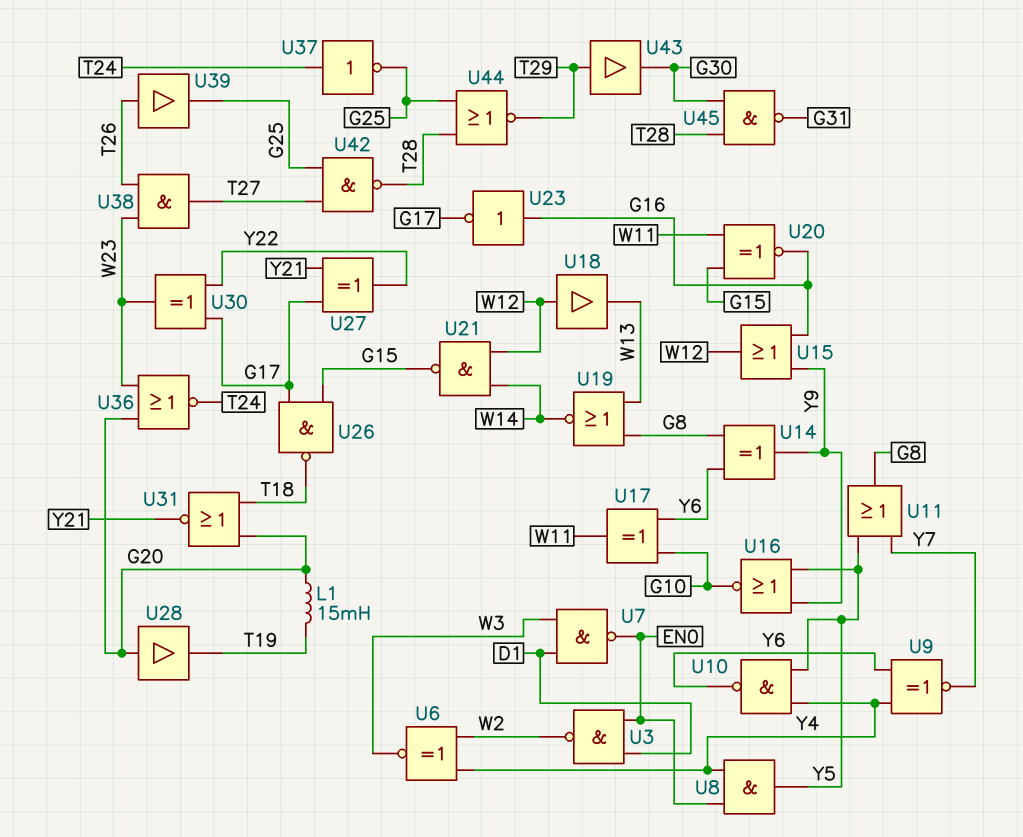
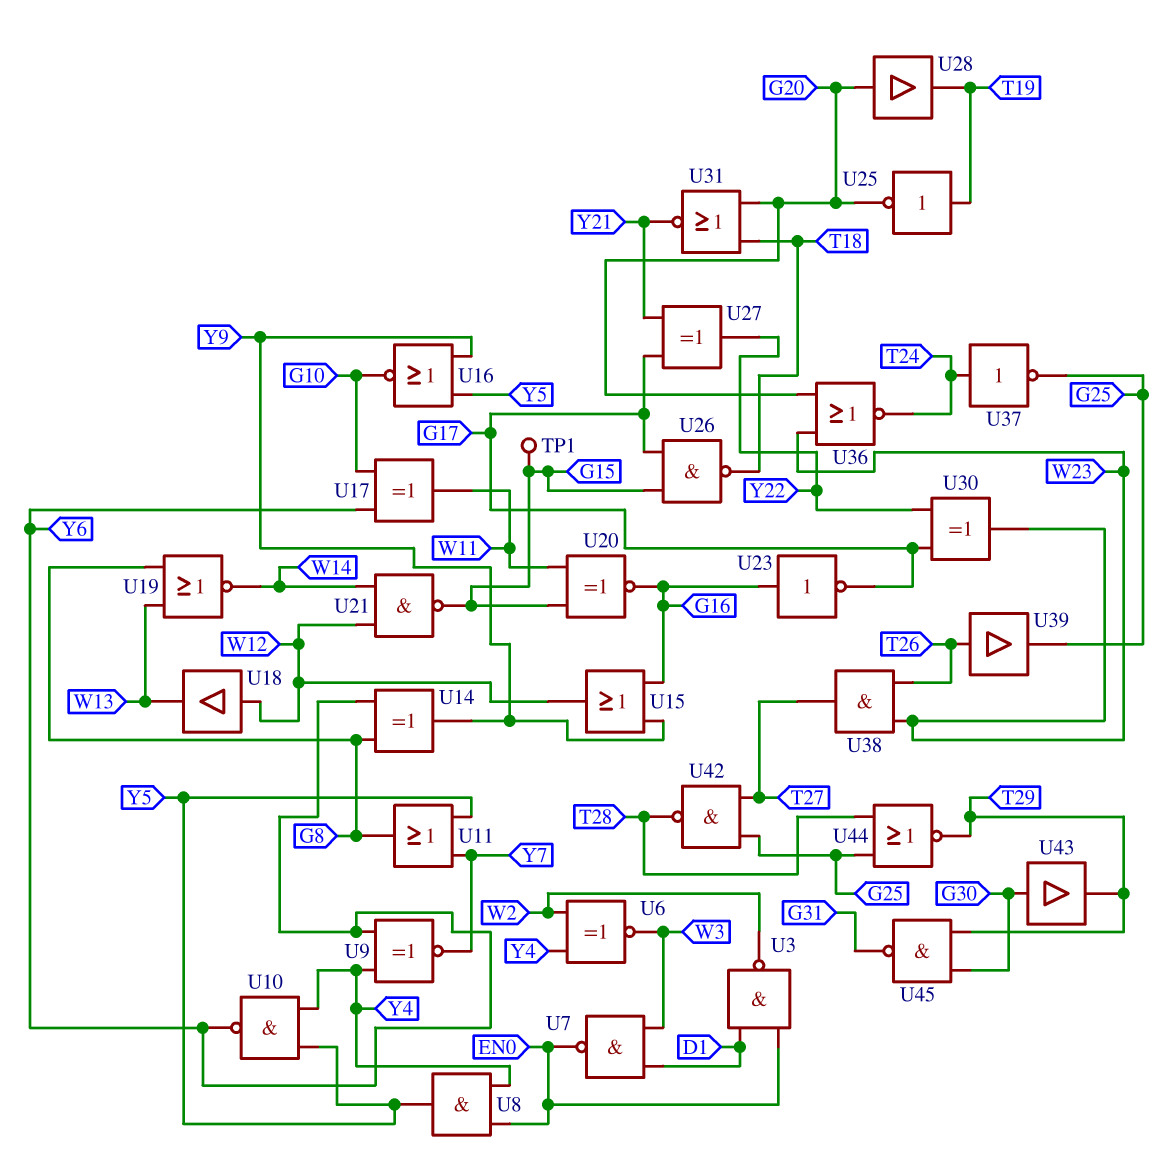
L1: 15mH (G20, T19) -> none
TP1: none -> test point (G15)
U25: none -> NOT (in T19, out G20)
U43: buffer (in T29, out G30) -> buffer (in G30, out T29)
U45: NAND (in G30, in T28, out G31) -> NAND (in G30, in T29, out G31)

